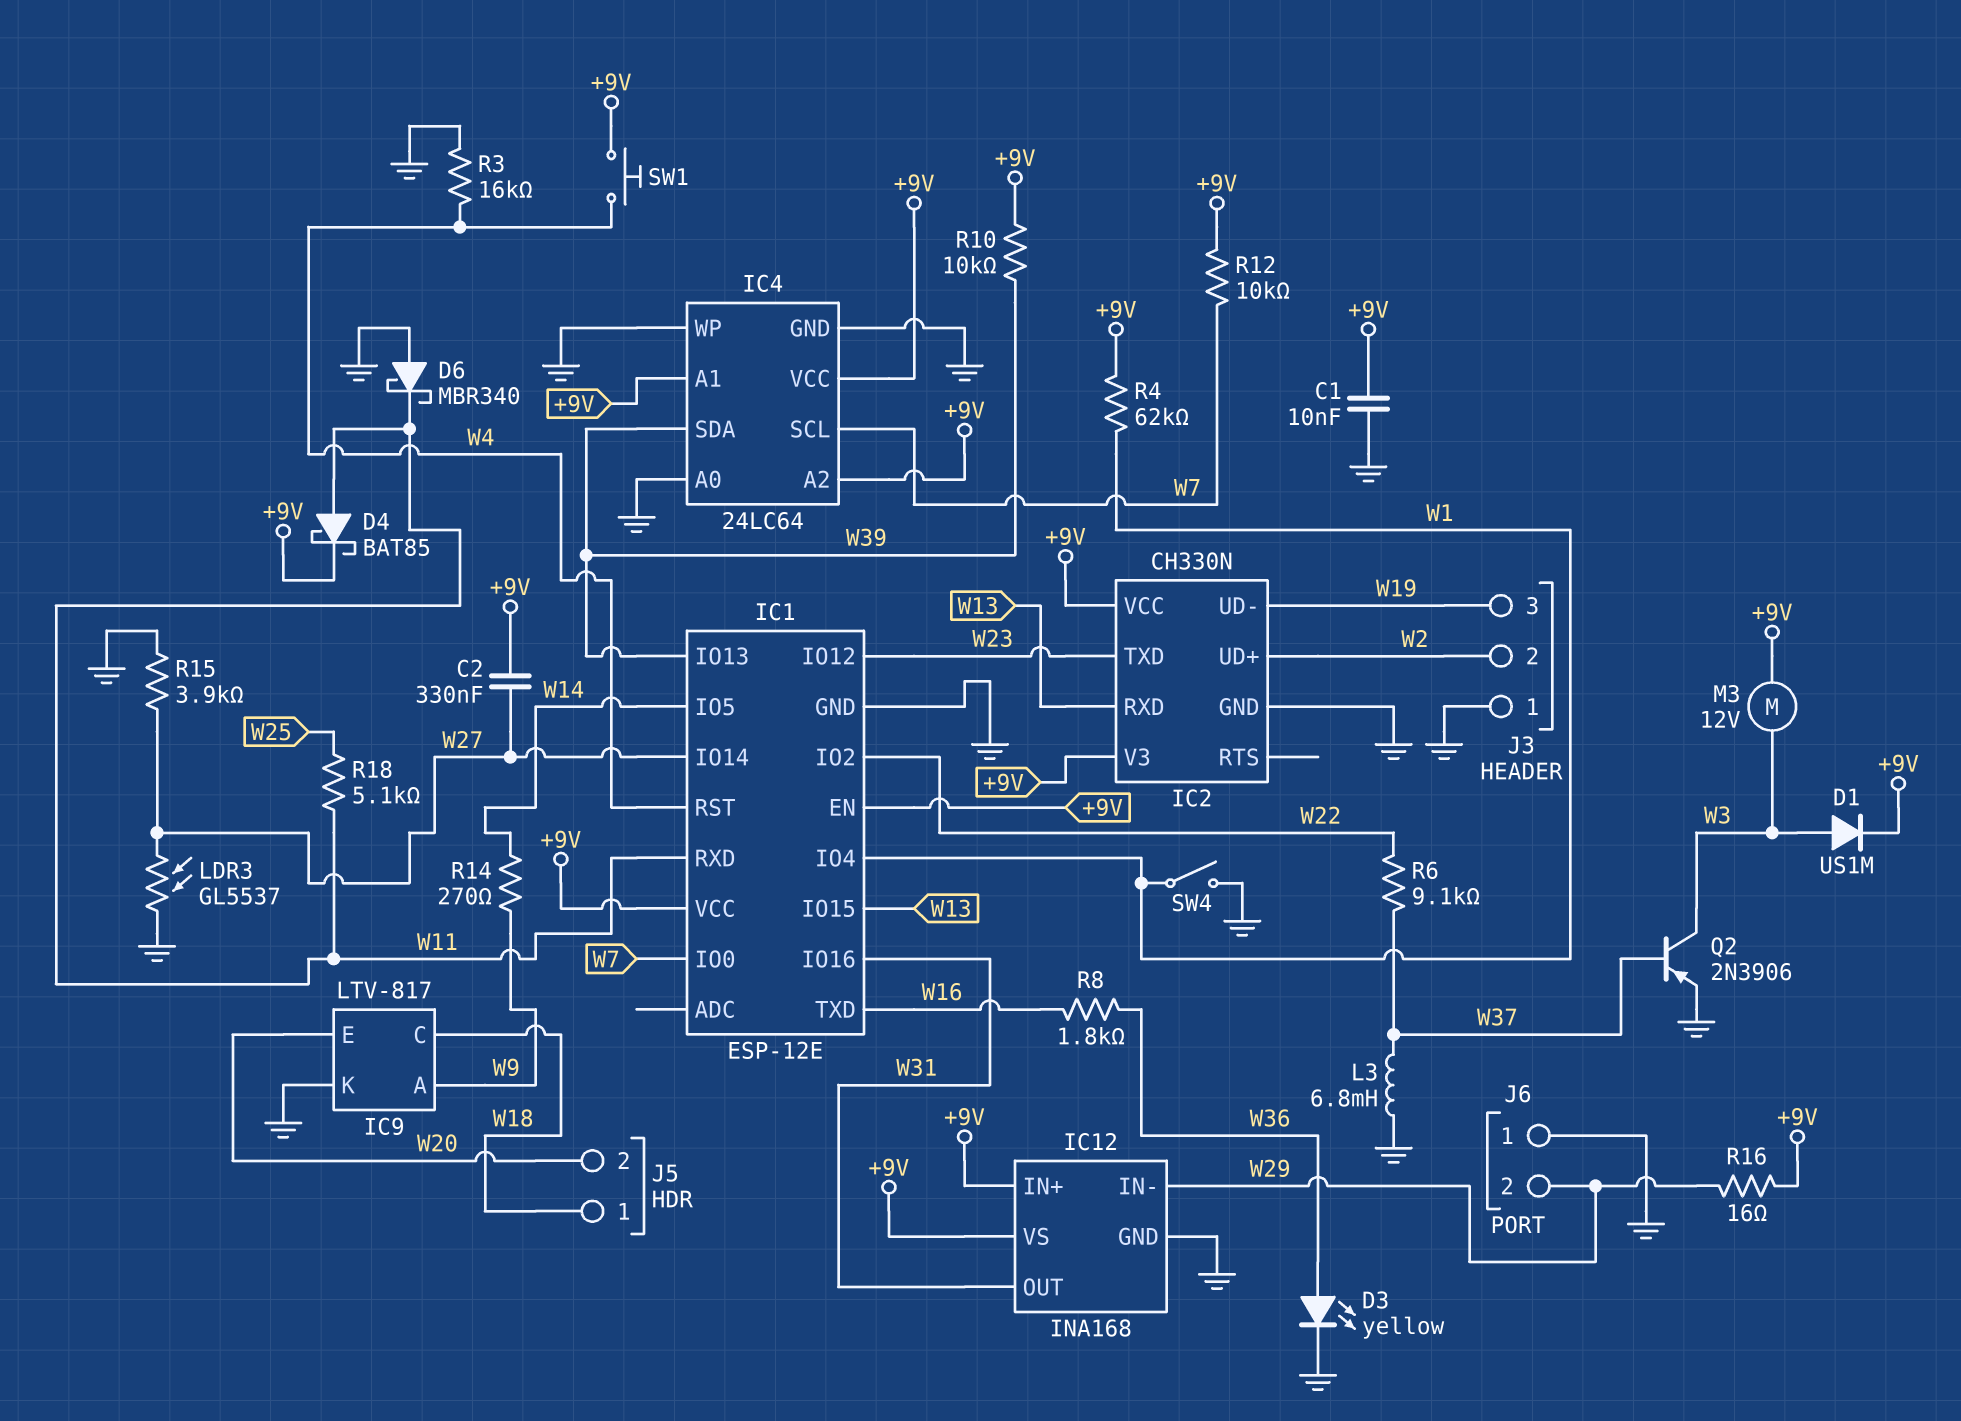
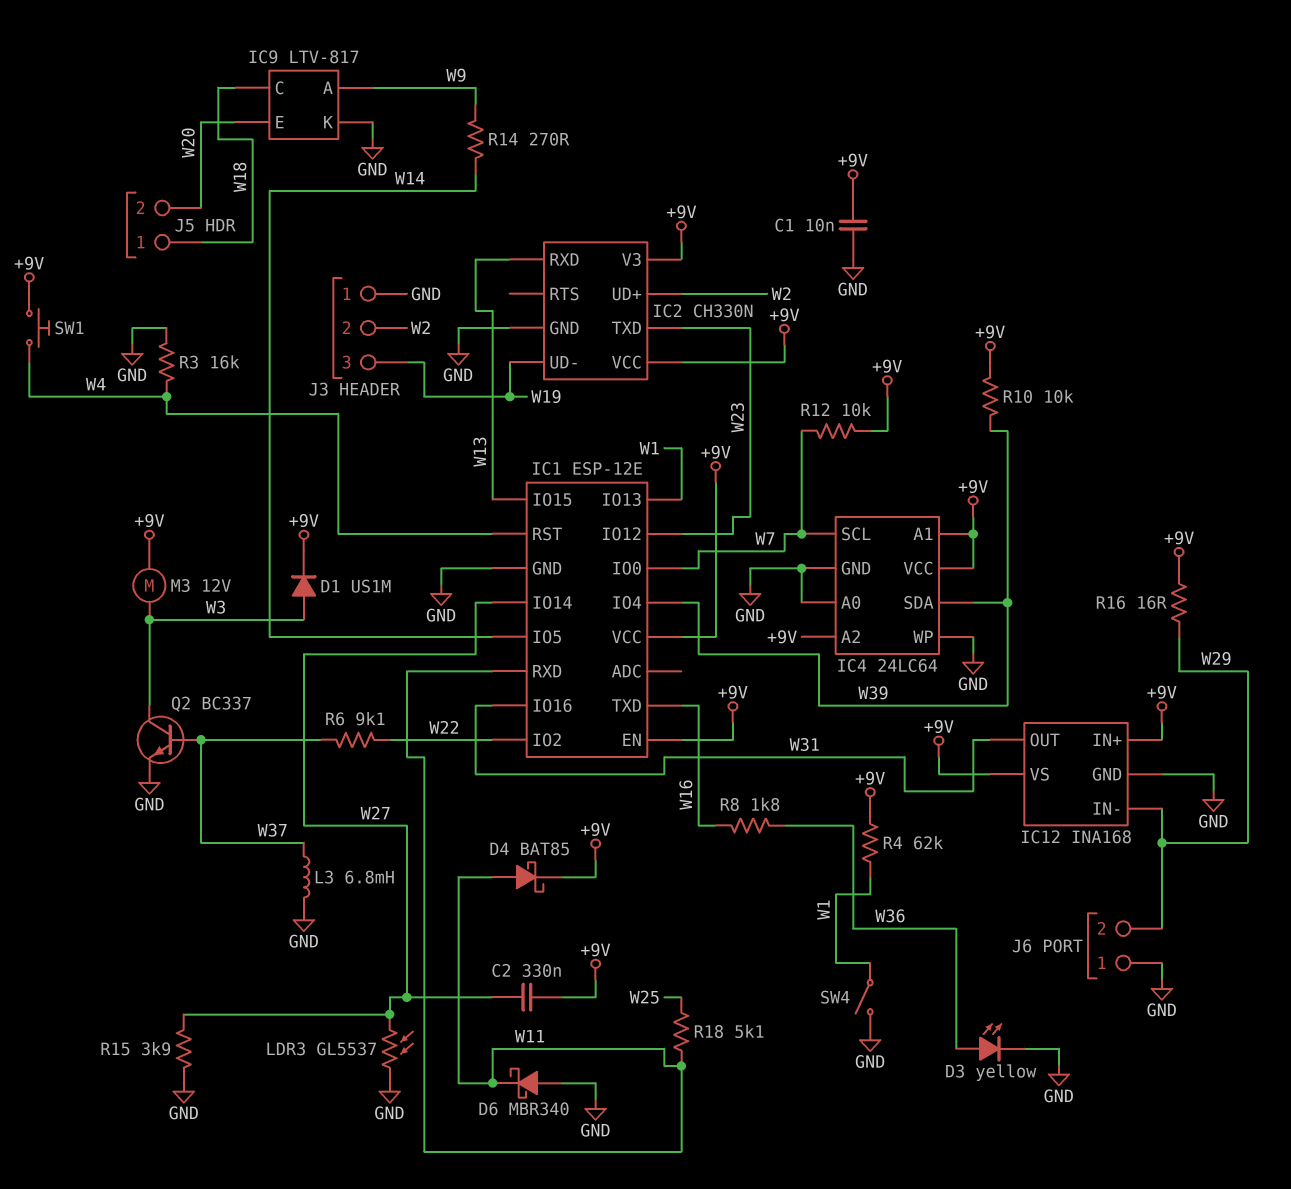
IC1 pin IO4: W1 -> W39
IC1 pin IO13: W39 -> W1
Q2: PNP 2N3906 (B W37, C W3, E GND) -> NPN BC337 (B W37, C W3, E GND)

